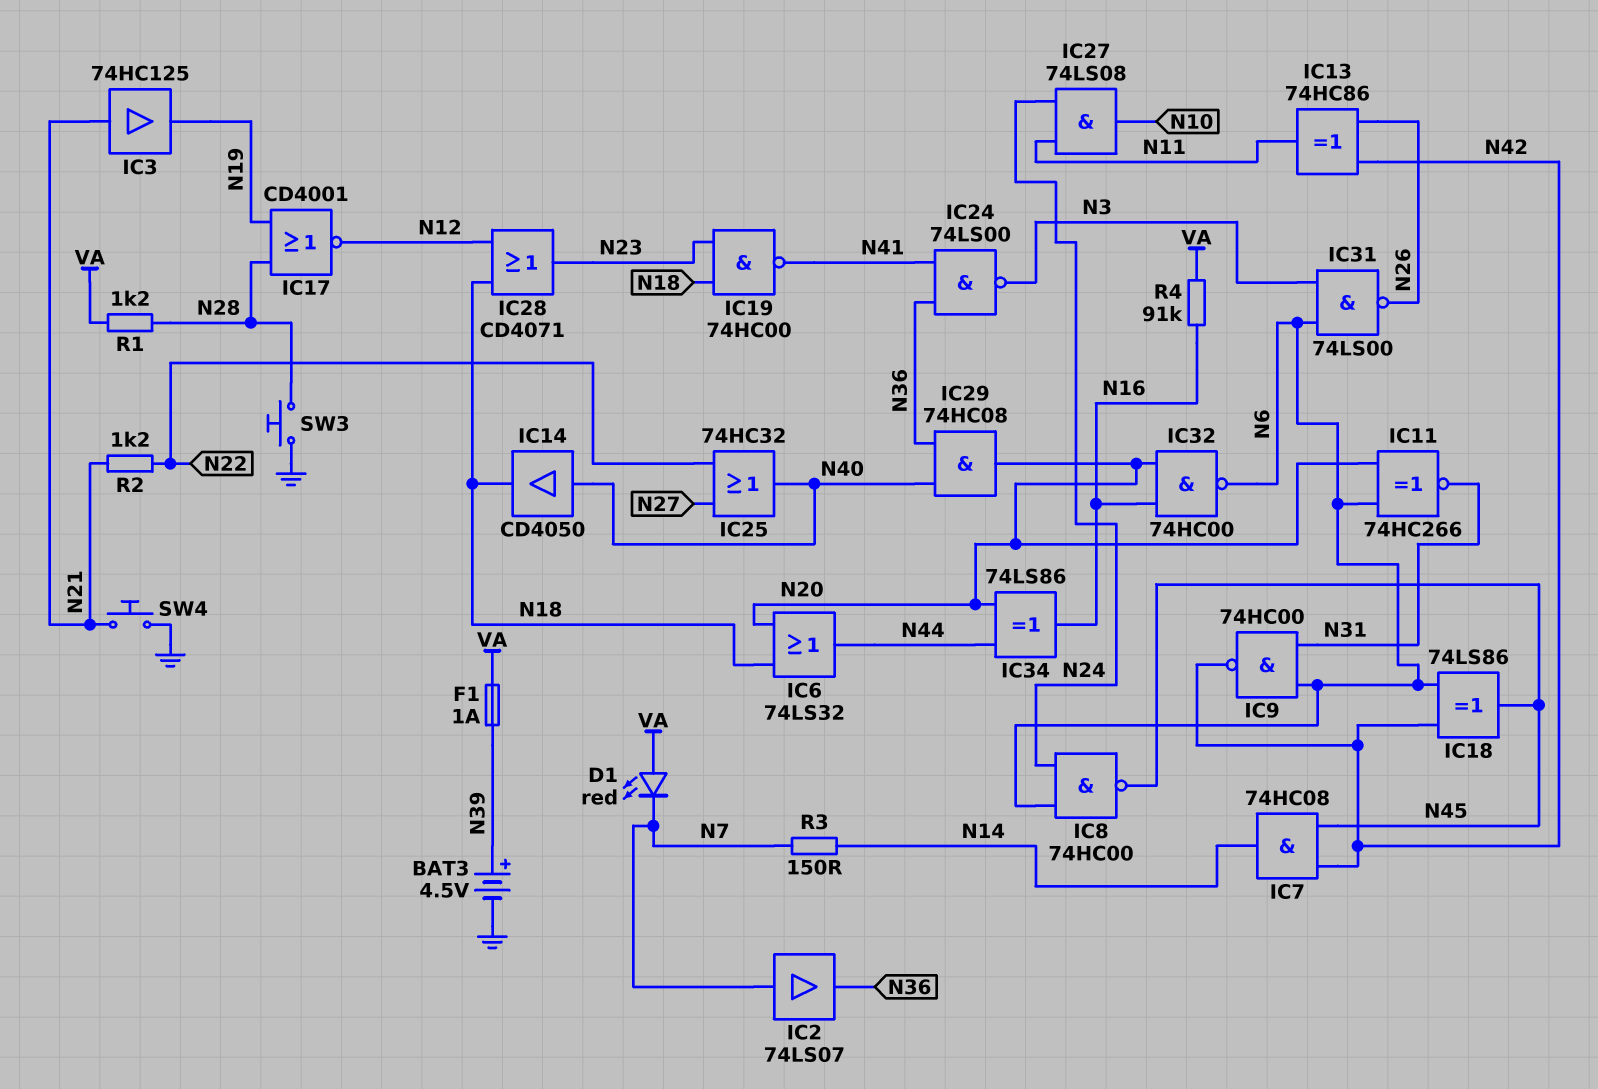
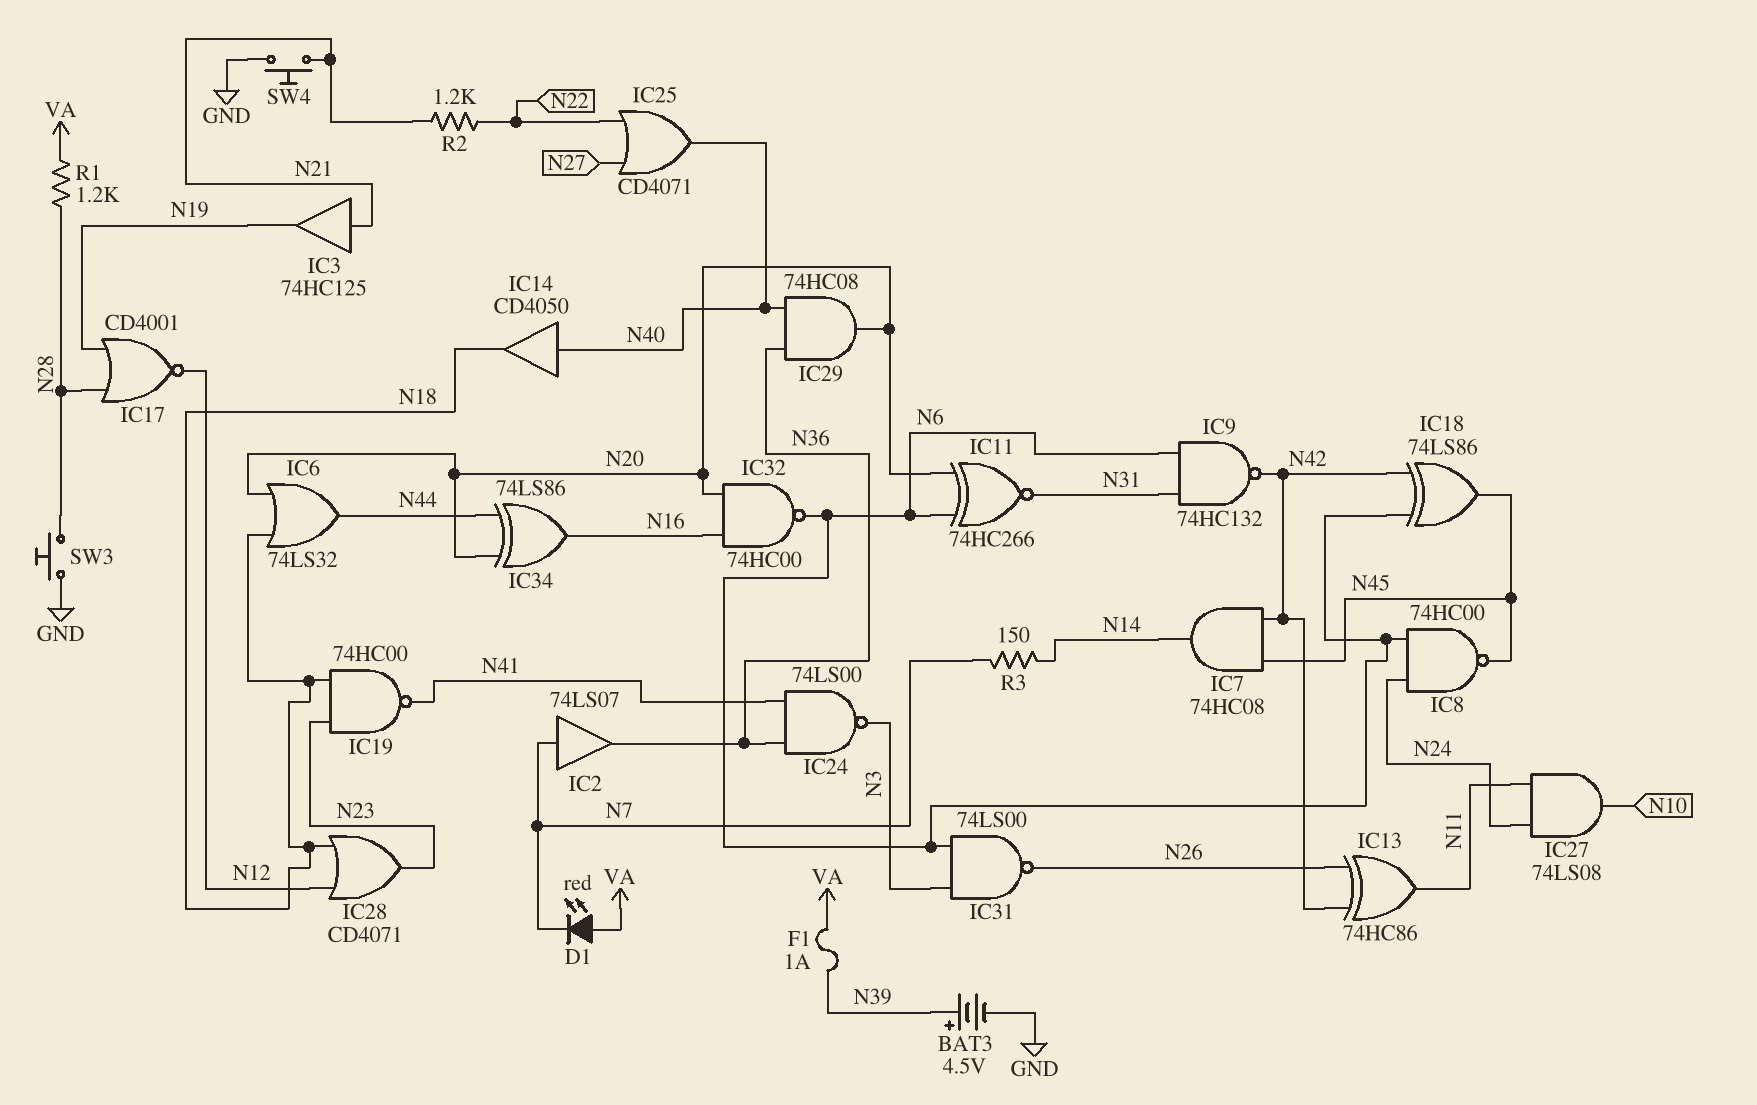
IC9: NAND 74HC00 (in N6, in N31, out N42) -> NAND 74HC132 (in N6, in N31, out N42)
IC25: OR 74HC32 (in N22, in N27, out N40) -> OR CD4071 (in N22, in N27, out N40)
R4: 91k (N16, VA) -> none

